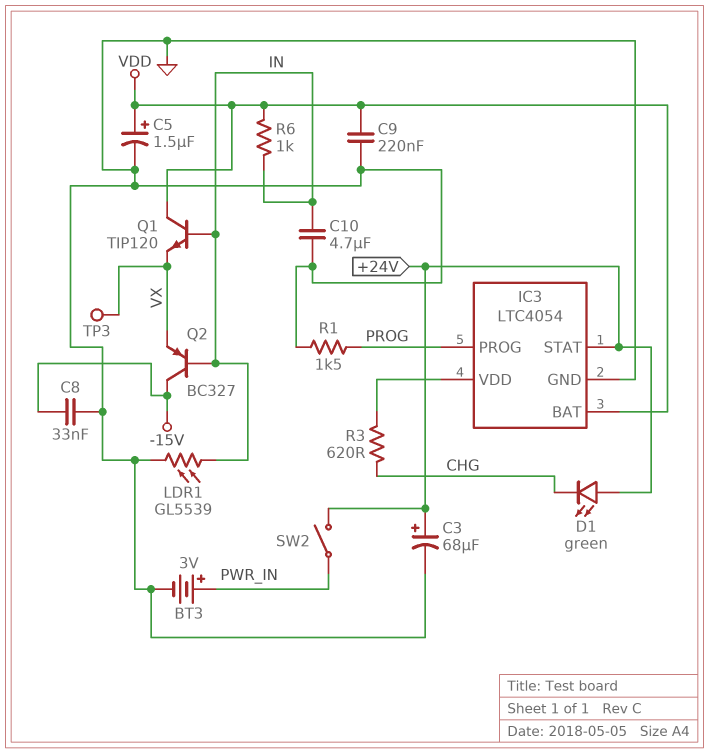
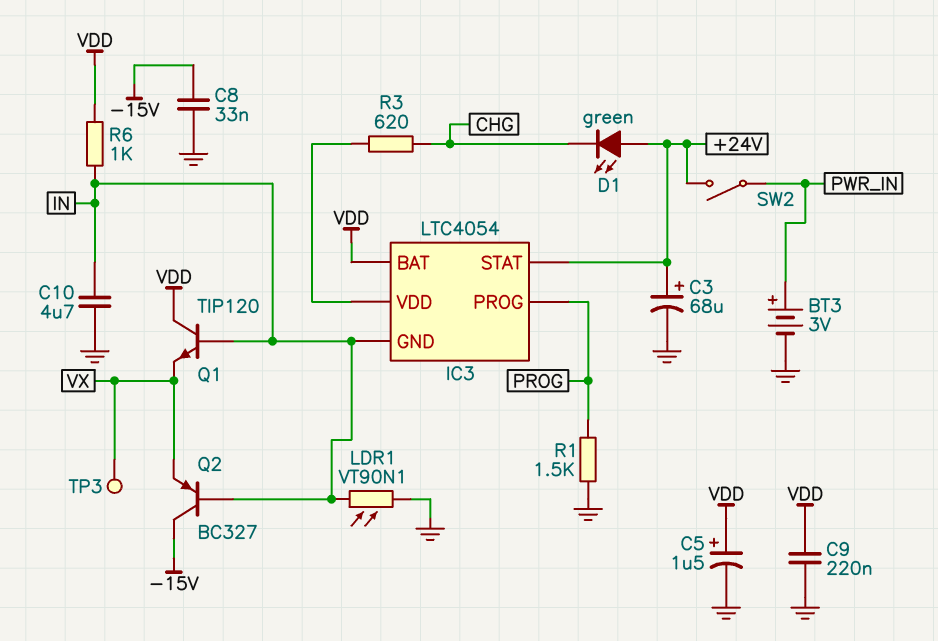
IC3 pin GND: GND -> IN
LDR1: GL5539 (GND, IN) -> VT90N1 (GND, IN)

